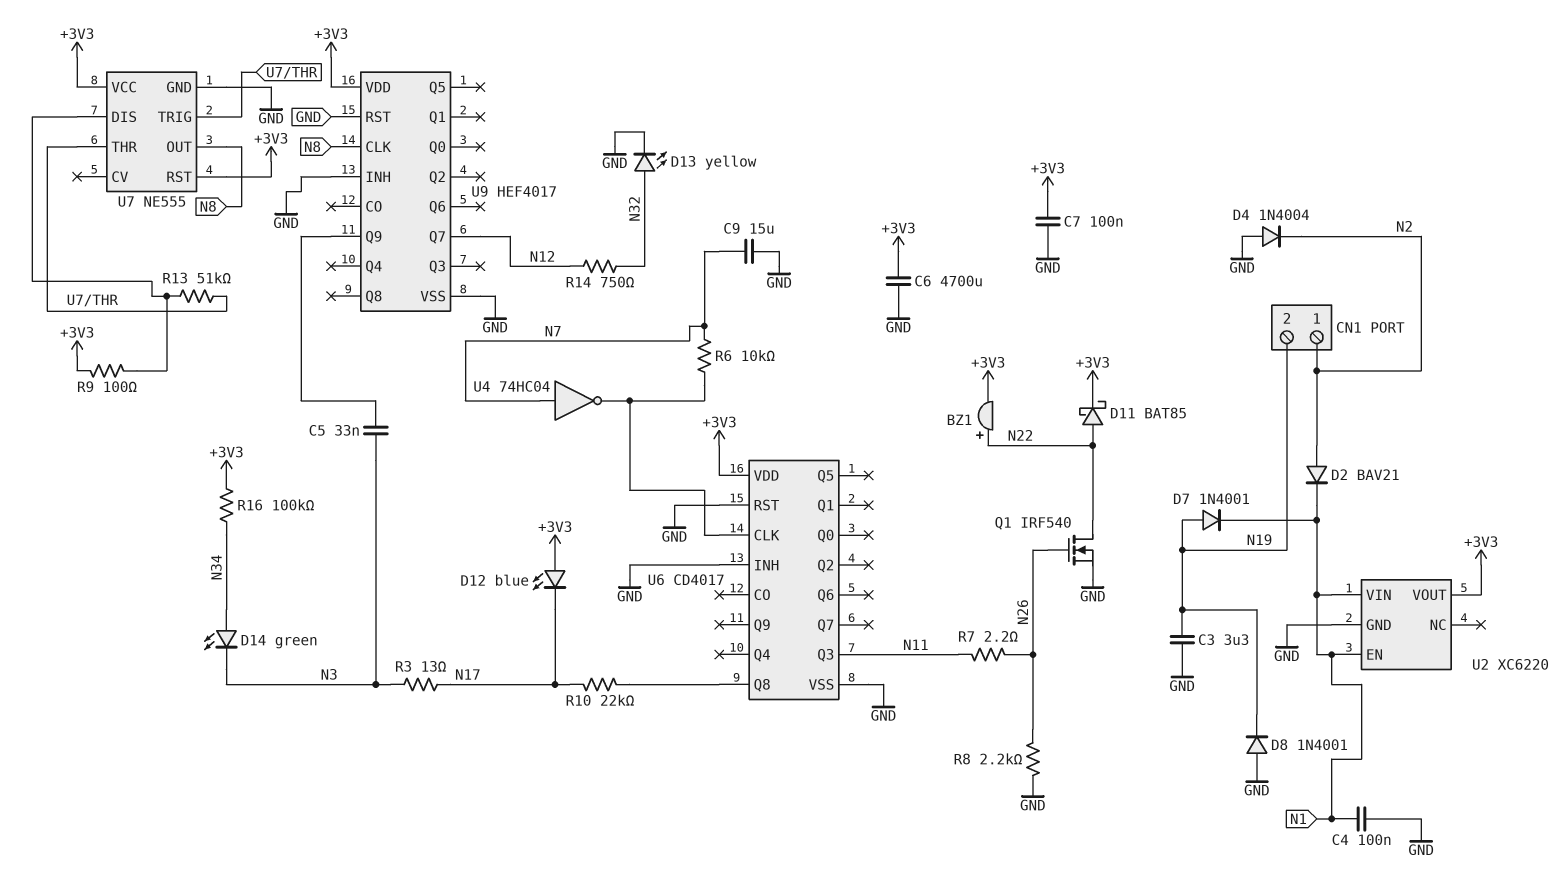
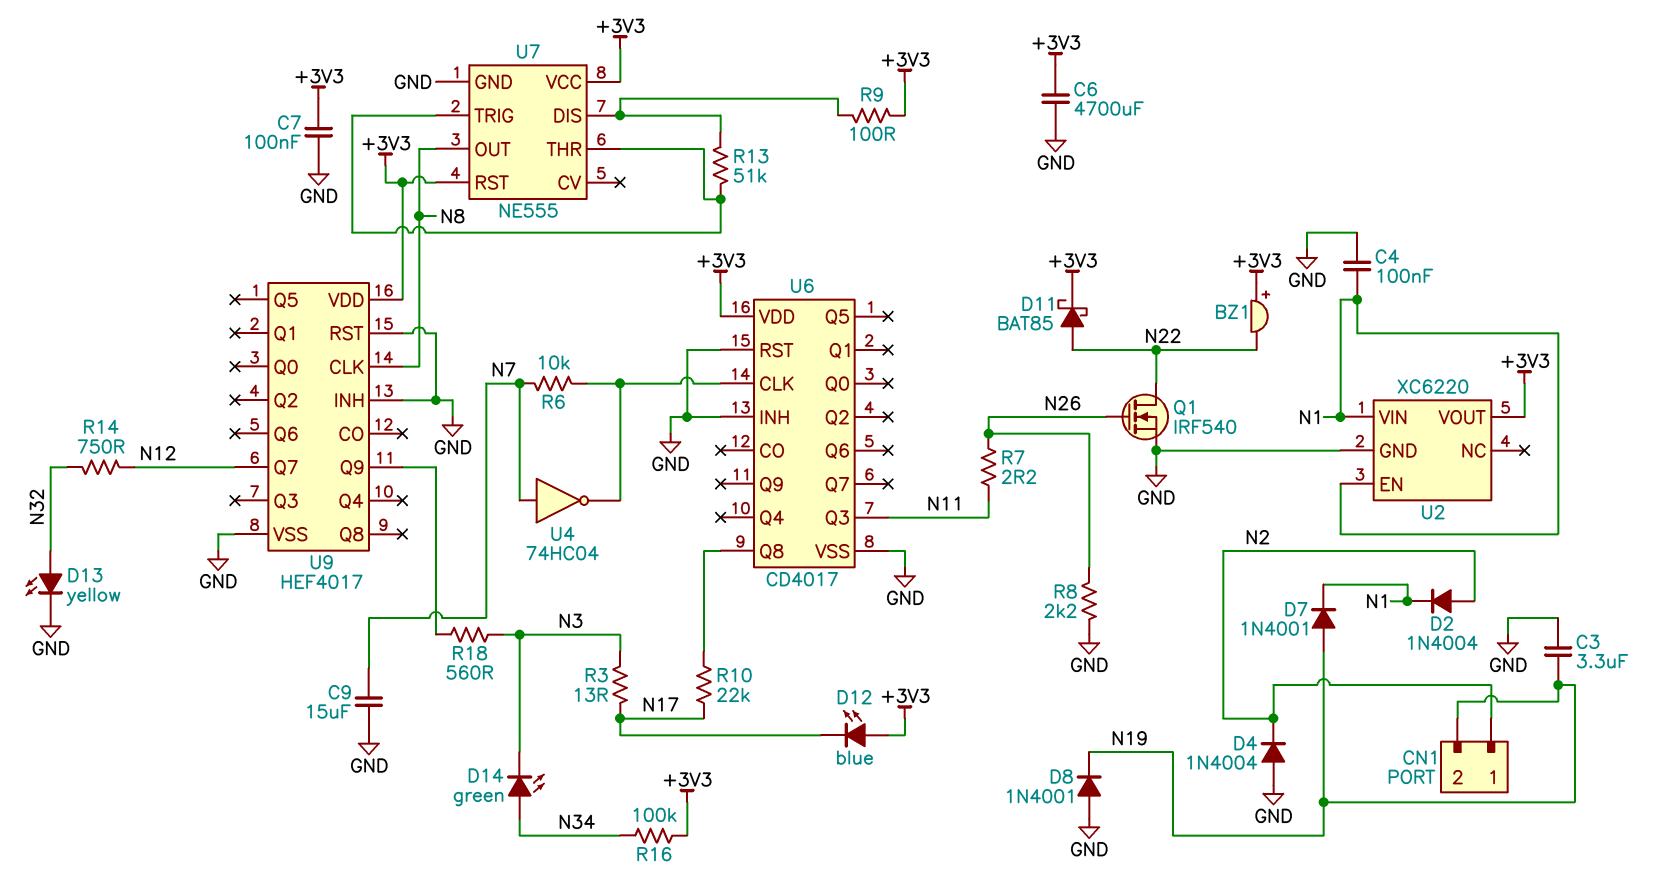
BZ1: buzzer (plus N22, minus +3V3) -> buzzer (plus +3V3, minus N22)
C5: 33nF (N3, U9/Q9) -> none
D2: diode BAV21 (A N2, K N1) -> diode 1N4004 (A N2, K N1)
R18: none -> 560 (N3, U9/Q9)

